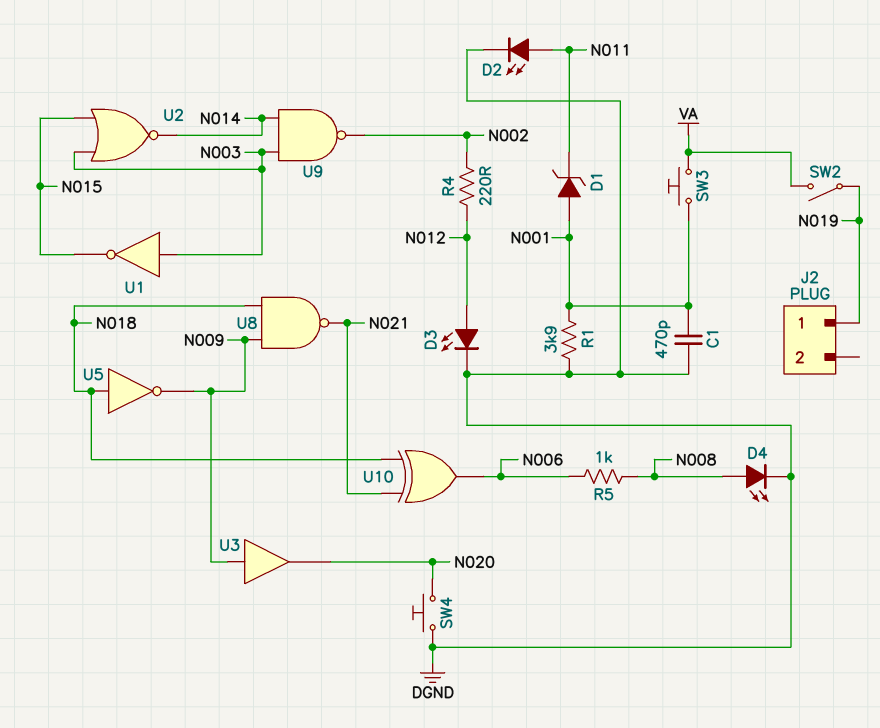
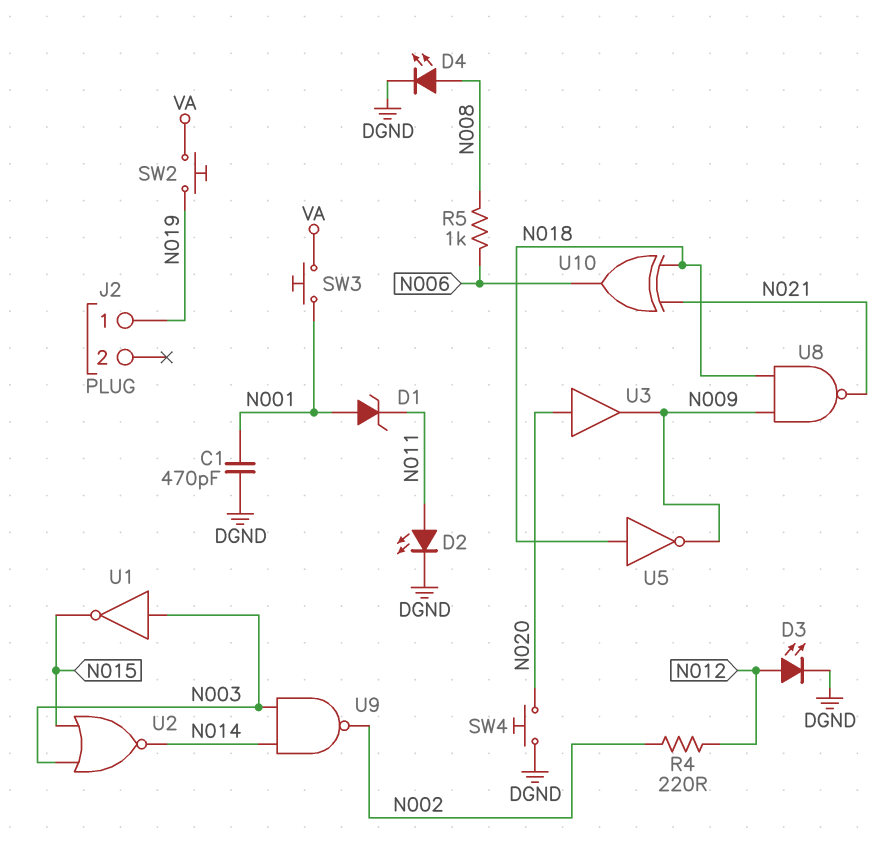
R1: 3.9k (DGND, N001) -> none
SW2: switch (N019, VA) -> button (N019, VA)
U3: buffer (in N009, out N020) -> buffer (in N020, out N009)

